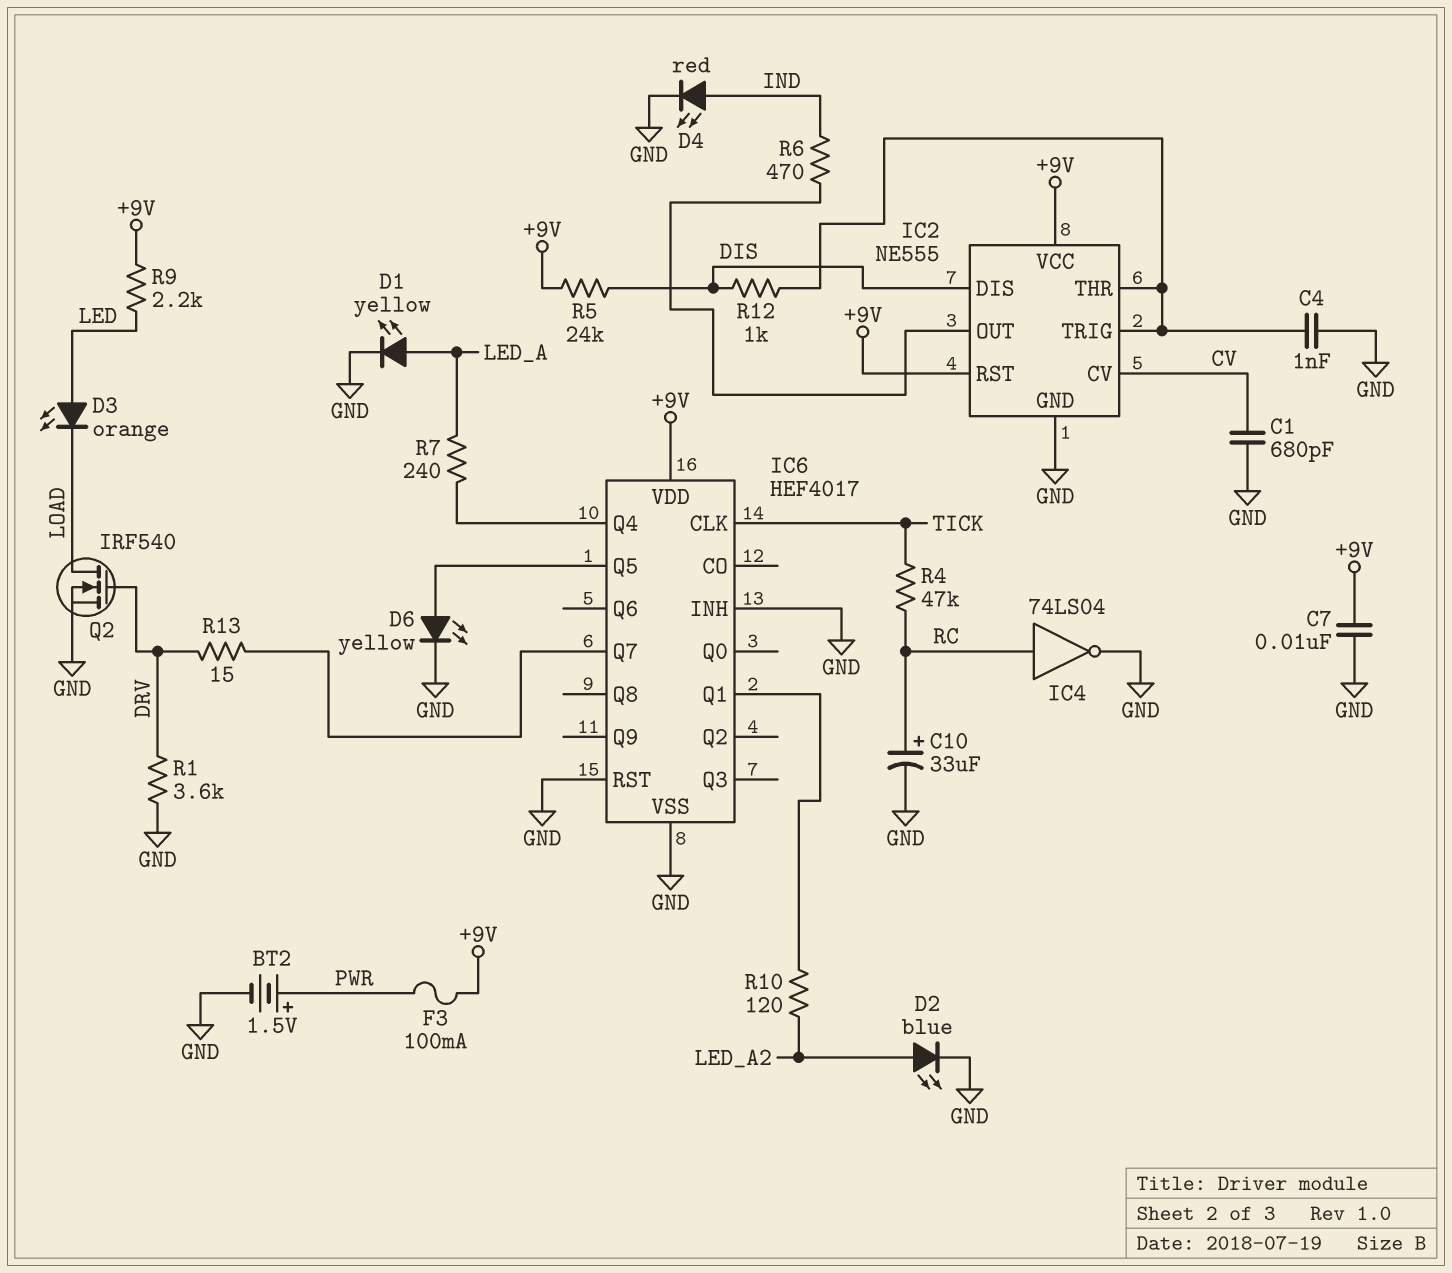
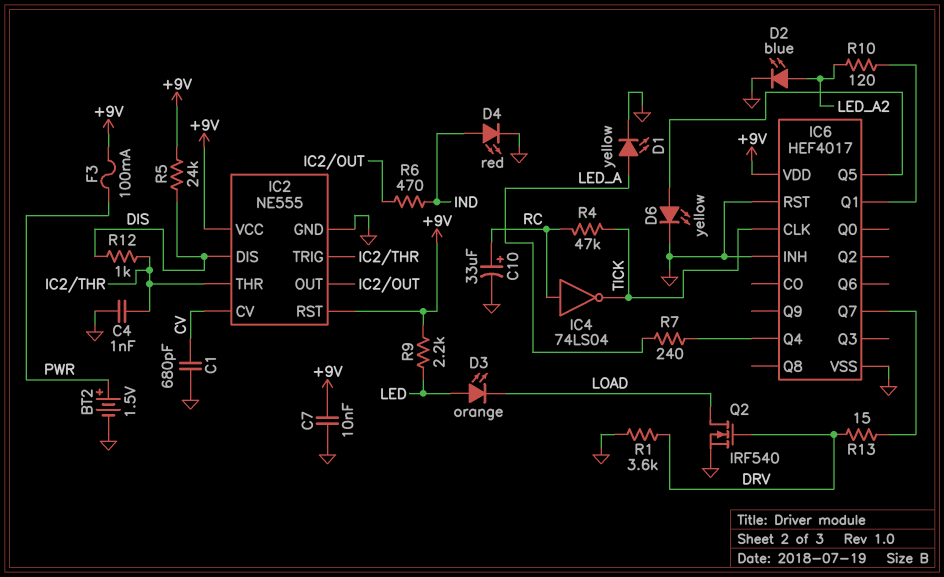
IC4: NOT 74LS04 (in RC, out GND) -> NOT 74LS04 (in RC, out TICK)

